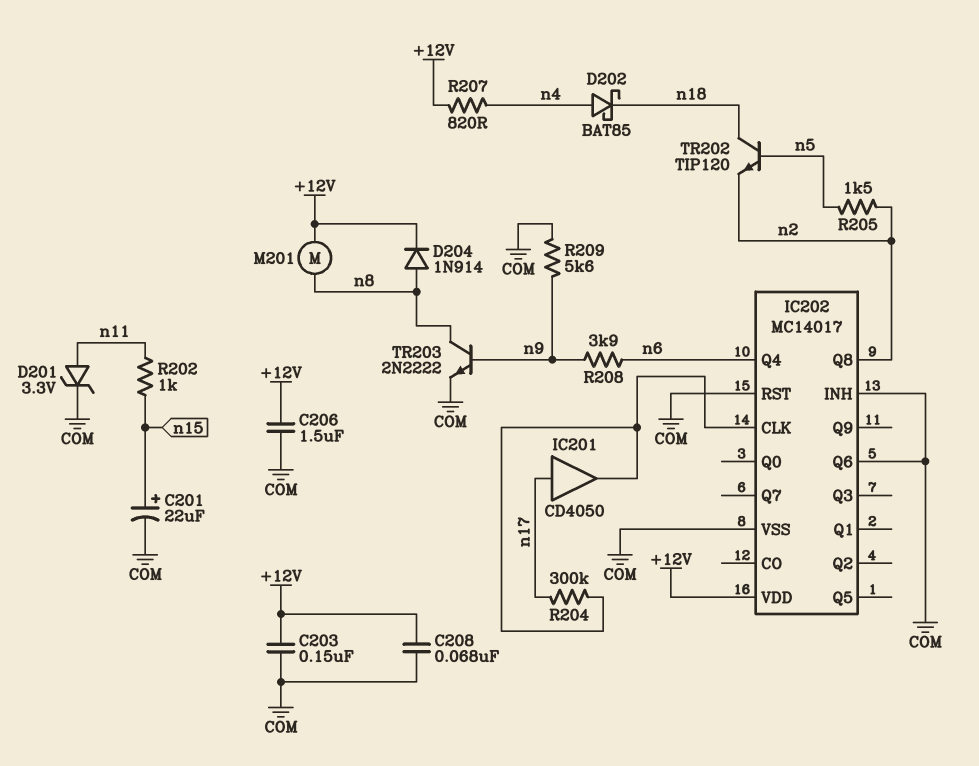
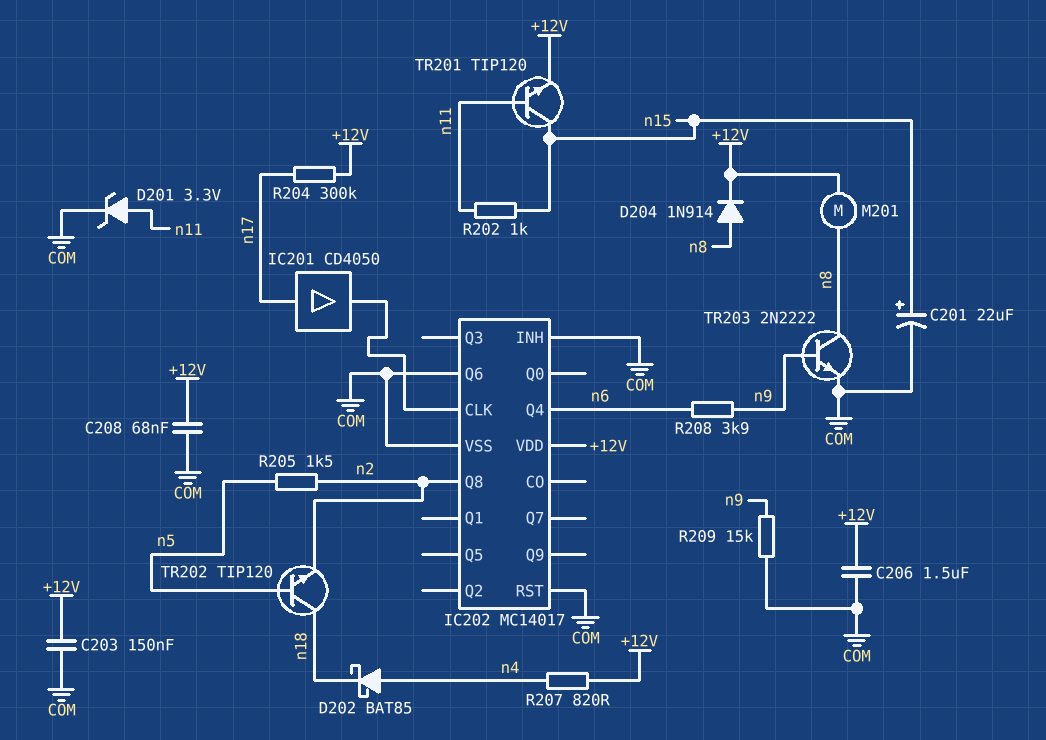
R204: 300k (IC202/CLK, n17) -> 300k (+12V, n17)
R209: 5.6k (COM, n9) -> 15k (COM, n9)
TR201: none -> NPN TIP120 (B n11, C n15, E +12V)

